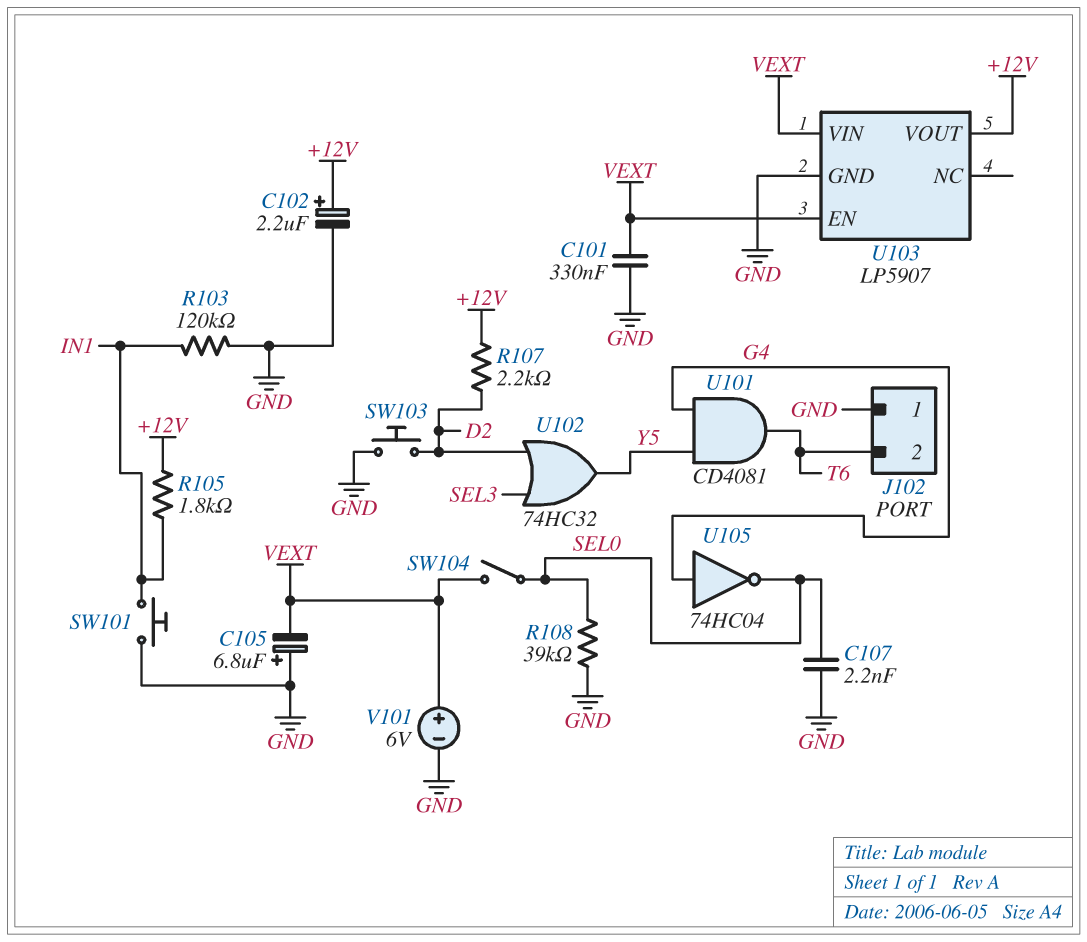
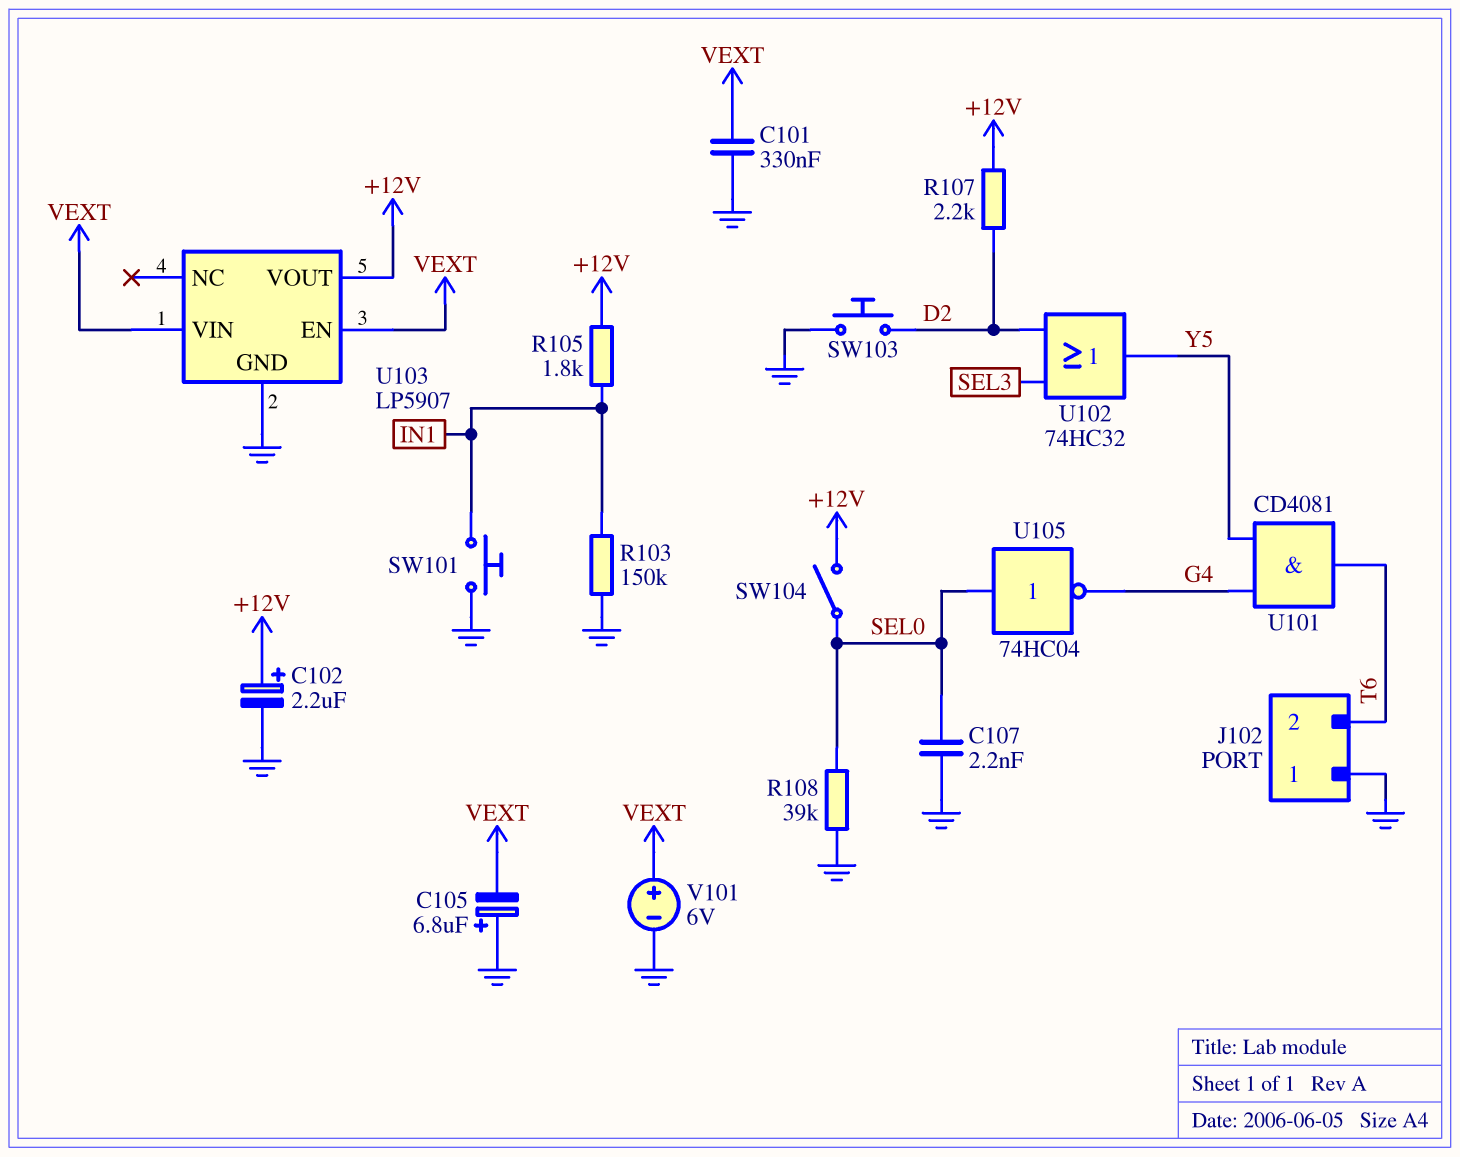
R103: 120k (GND, IN1) -> 150k (GND, IN1)
SW104: switch (SEL0, VEXT) -> switch (+12V, SEL0)
U105: NOT 74HC04 (in G4, out SEL0) -> NOT 74HC04 (in SEL0, out G4)

